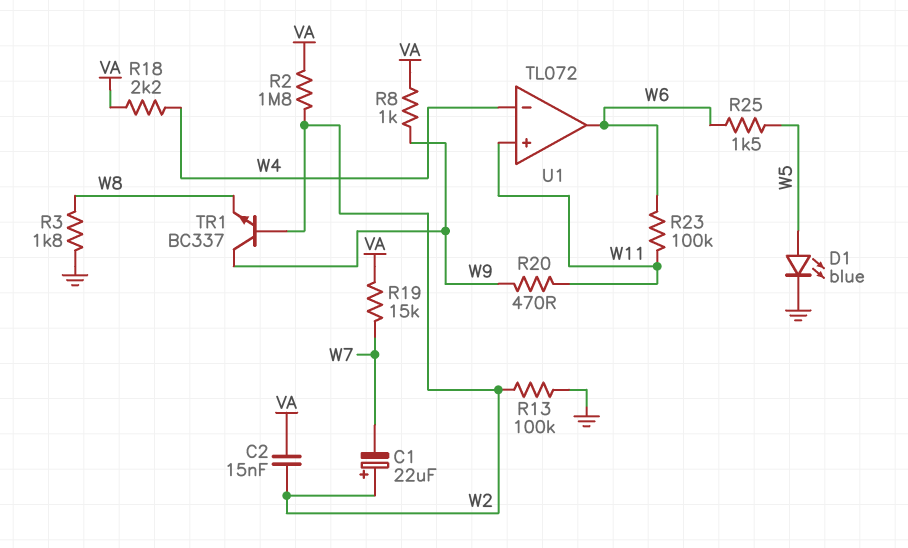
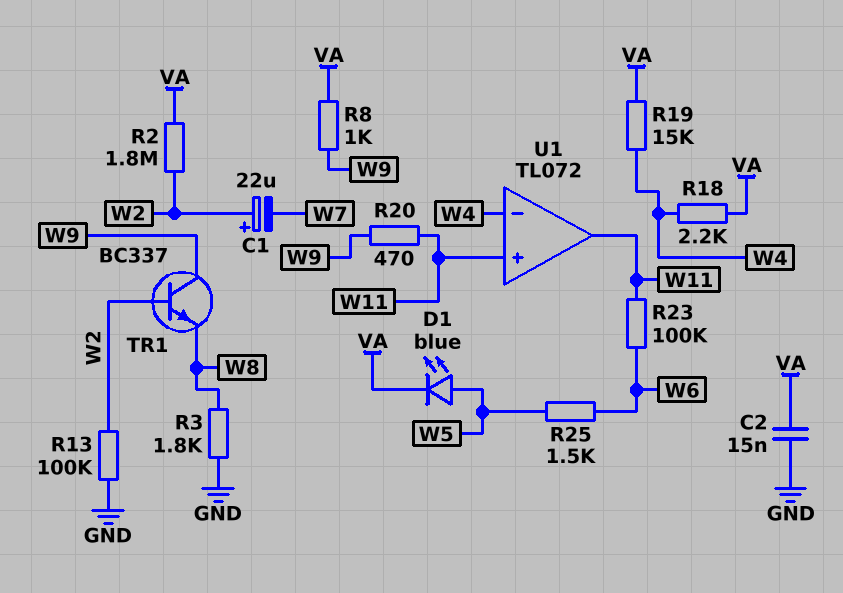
C2: 15nF (VA, W2) -> 15nF (GND, VA)
D1: LED blue (A W5, K GND) -> LED blue (A W5, K VA)
R19: 15k (VA, W7) -> 15k (VA, W4)
U1 pin out: W6 -> W11

